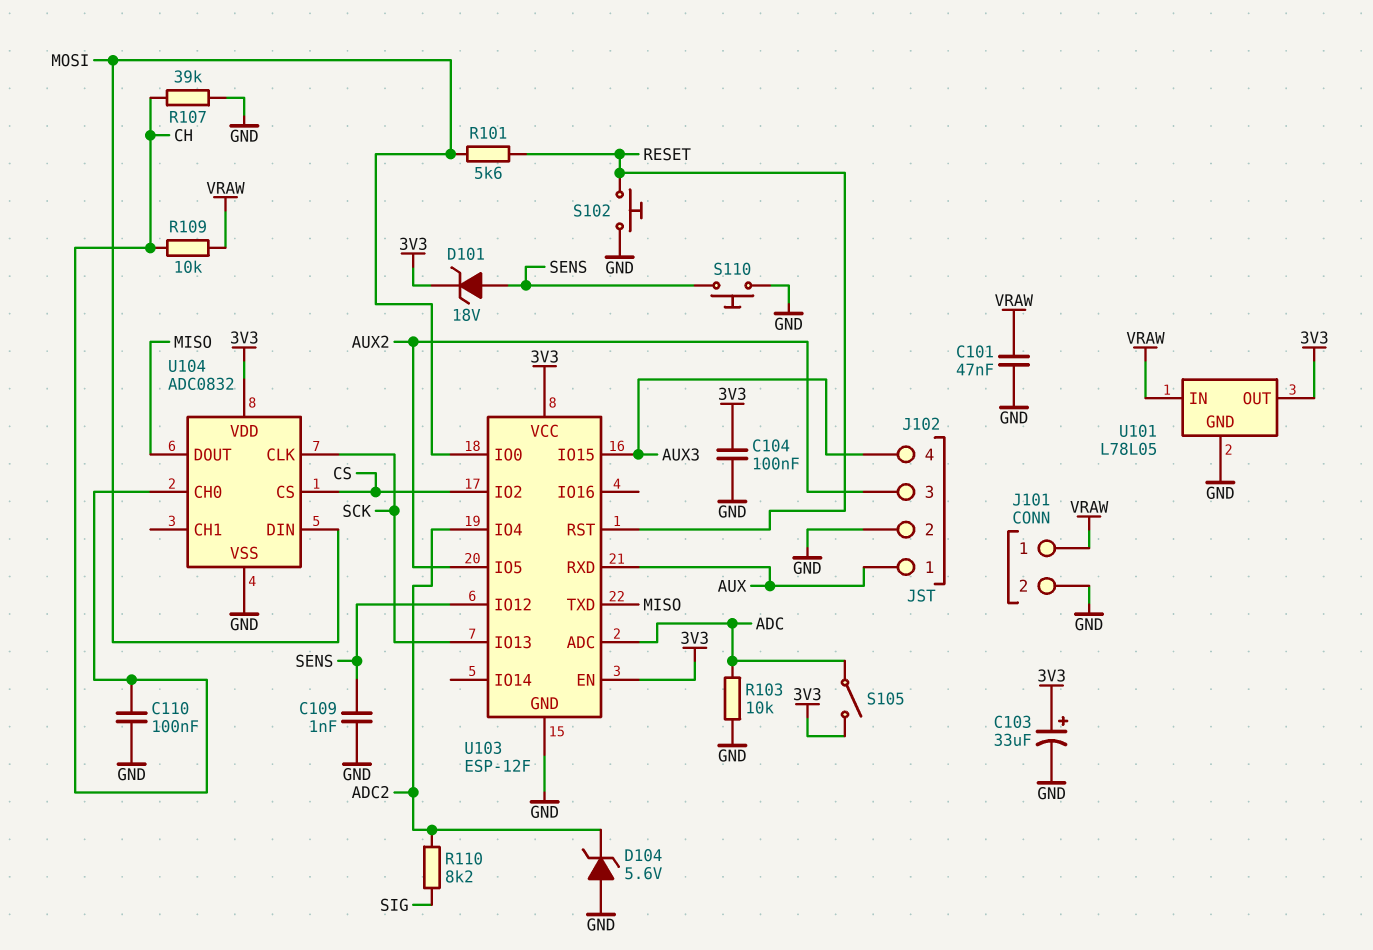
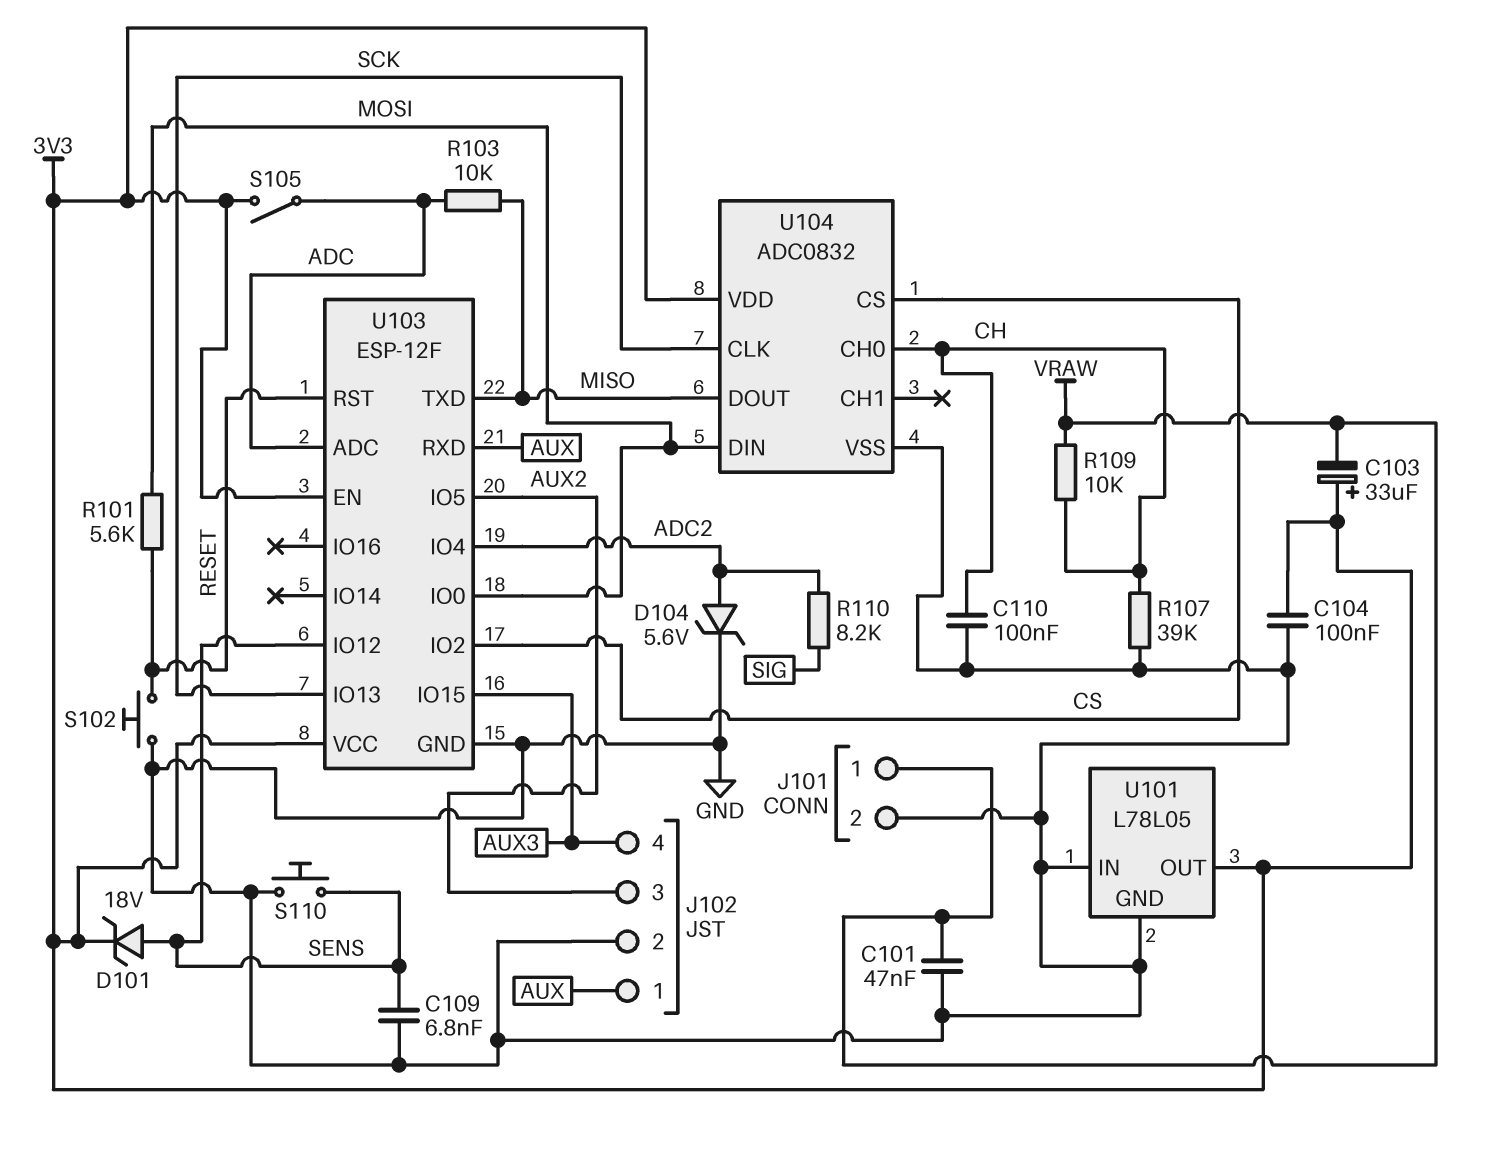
C103: 33uF (plus 3V3, minus GND) -> 33uF (plus 3V3, minus VRAW)
C109: 1nF (GND, SENS) -> 6.8nF (GND, SENS)
D104: zener 5.6V (A GND, K ADC2) -> zener 5.6V (A ADC2, K GND)
R103: 10k (ADC, GND) -> 10k (ADC, MISO)
U101 pin IN: VRAW -> GND

